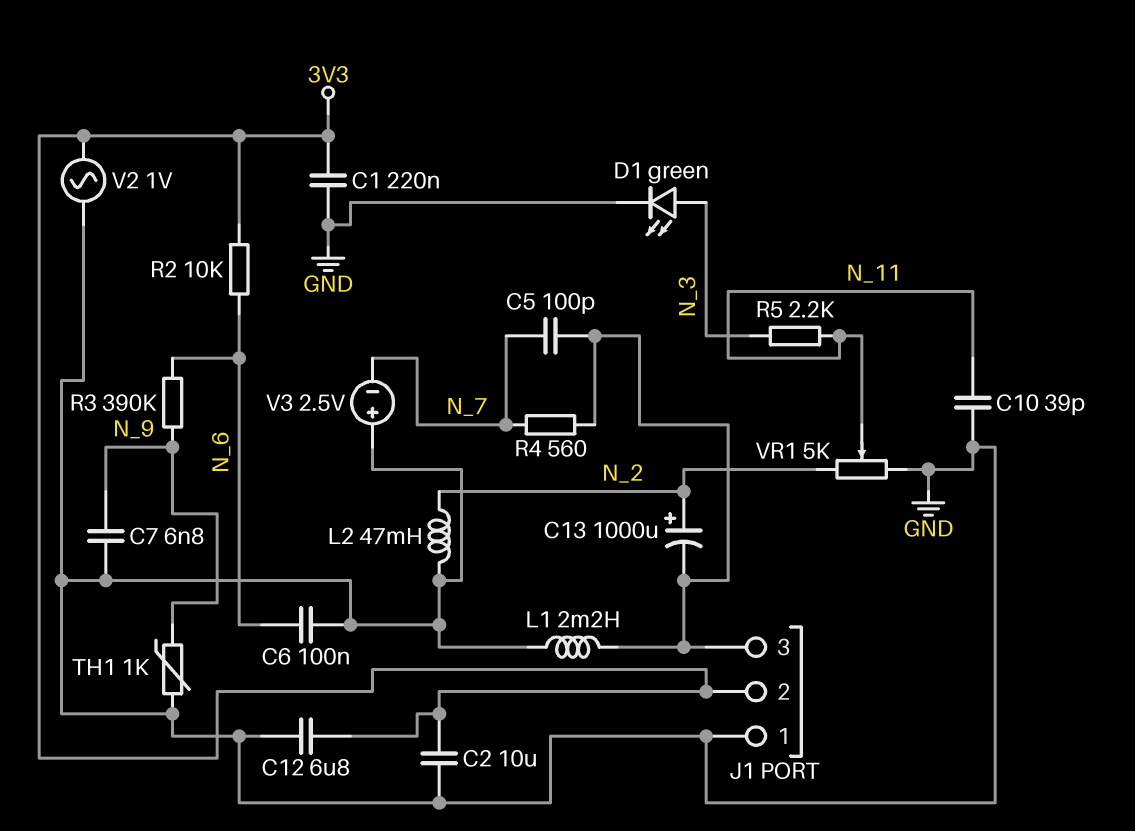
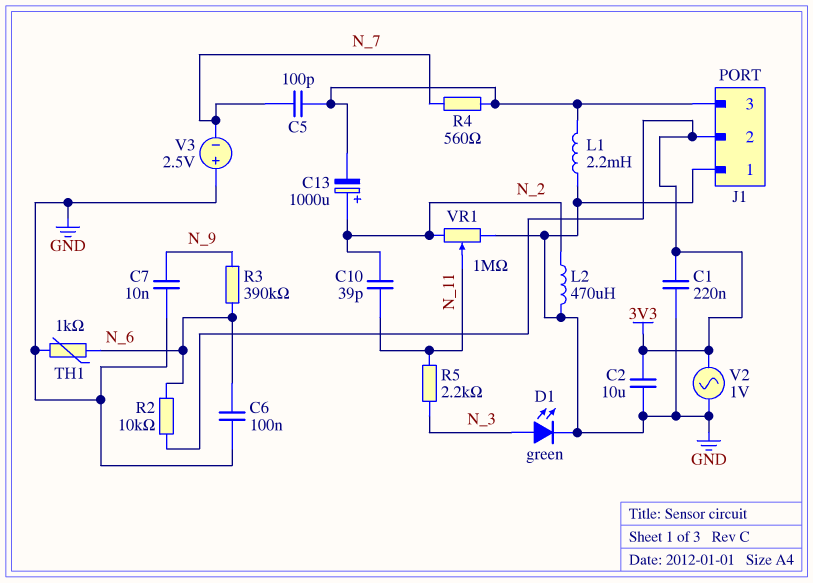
C7: 6.8nF (GND, N_9) -> 10nF (GND, N_9)
C10: 39pF (GND, N_11) -> 39pF (N_2, N_11)
C12: 6.8uF (3V3, GND) -> none
L2: 47mH (GND, N_2) -> 470uH (GND, N_2)
TH1: 1k (GND, N_9) -> 1k (GND, N_6)
VR1: 5k (GND, N_2, wiper N_11) -> 1M (GND, N_2, wiper N_11)

